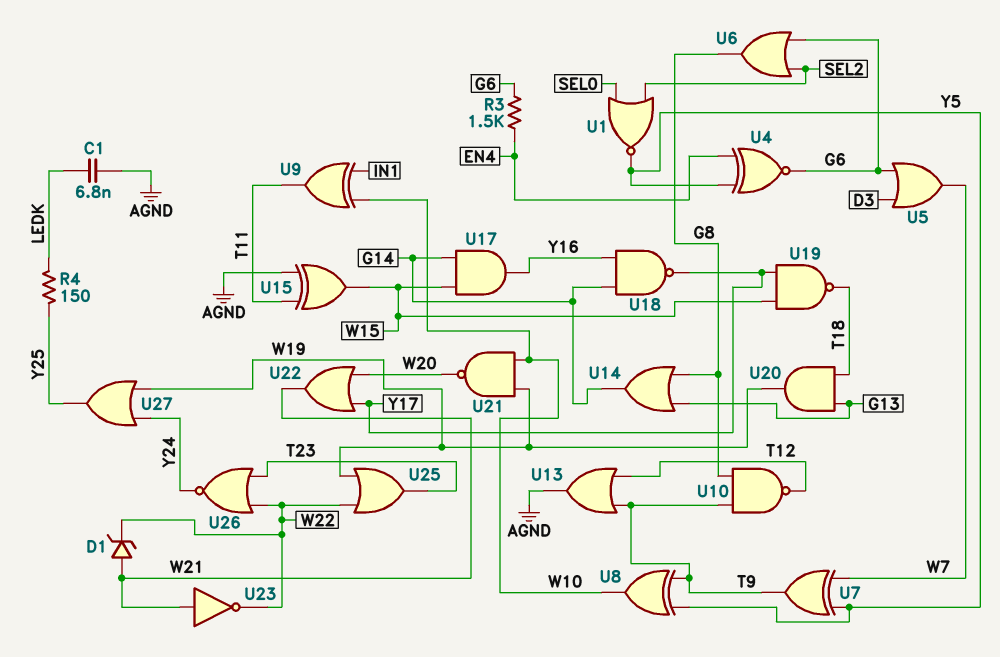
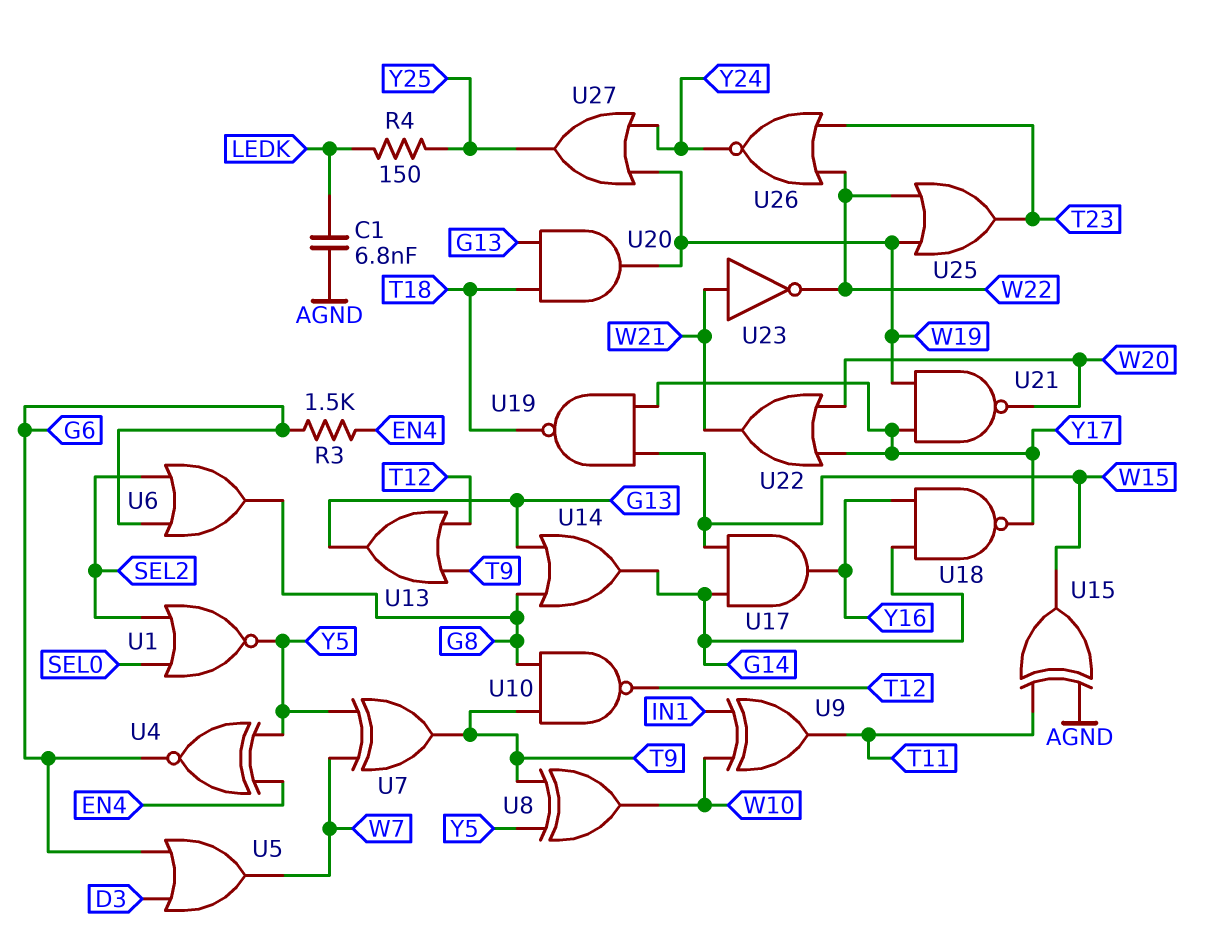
D1: zener (A W21, K W22) -> none
U13: OR (in T9, in T12, out AGND) -> OR (in T9, in T12, out G13)
U21: NAND (in W10, in W19, out W20) -> NAND (in W19, in Y17, out W20)

